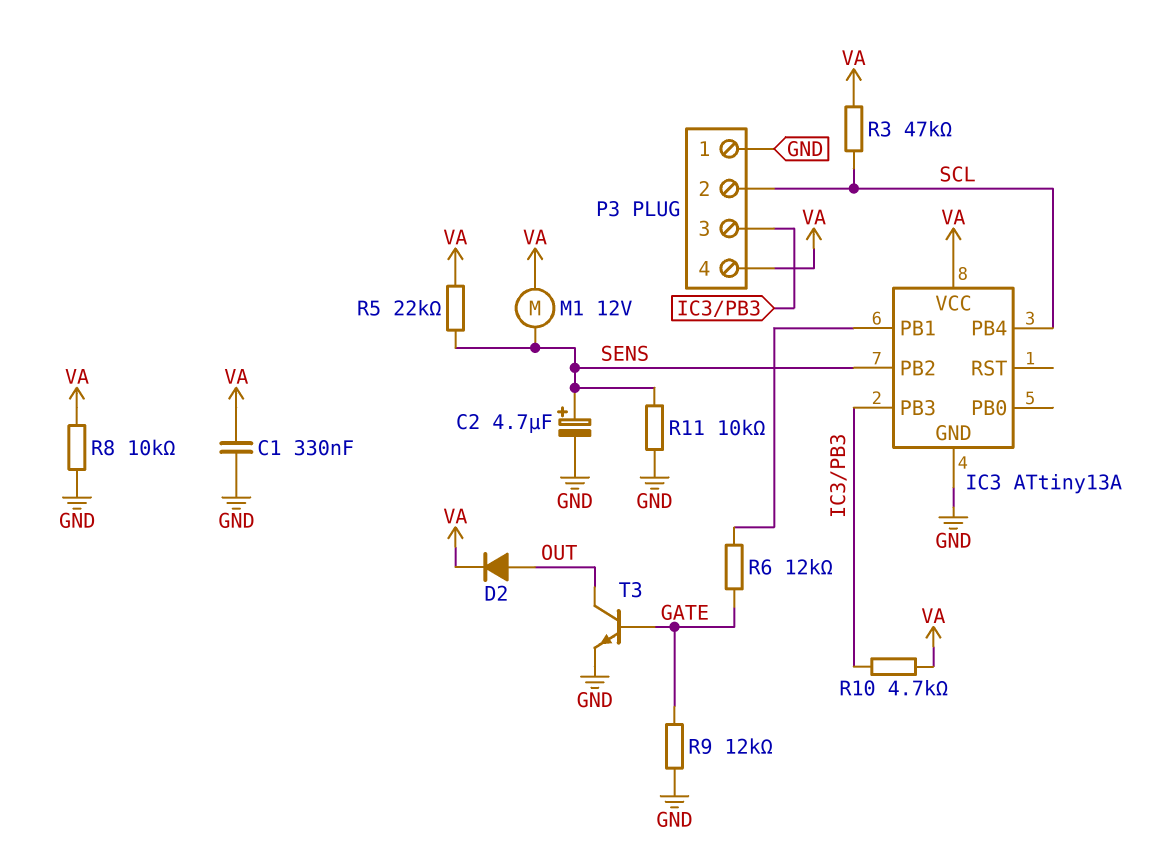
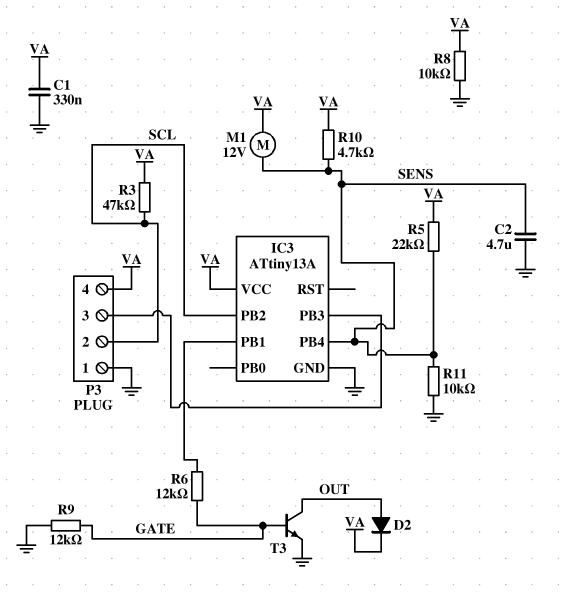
C2: 4.7uF (plus SENS, minus GND) -> 4.7uF (GND, SENS)
IC3 pin PB2: SENS -> SCL
IC3 pin PB4: SCL -> SENS
R10: 4.7k (IC3/PB3, VA) -> 4.7k (SENS, VA)

